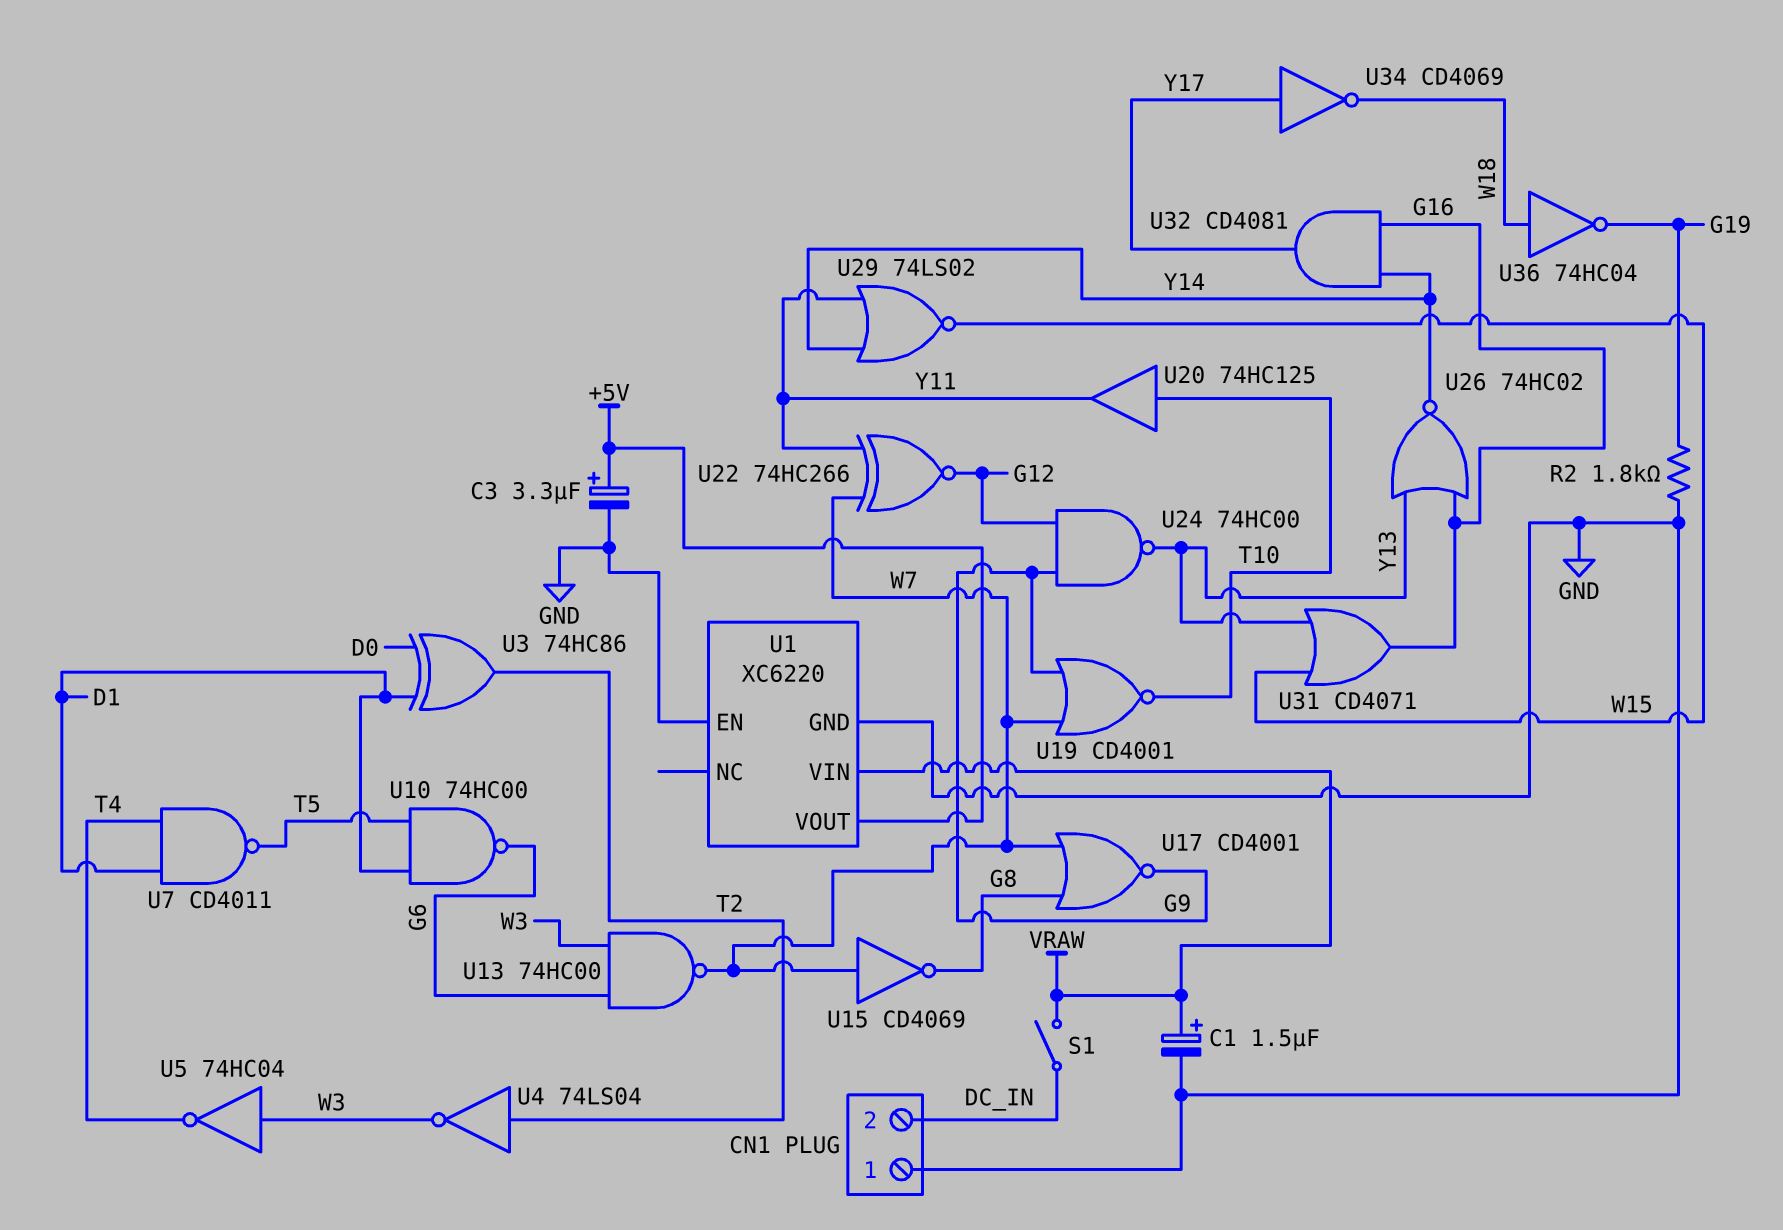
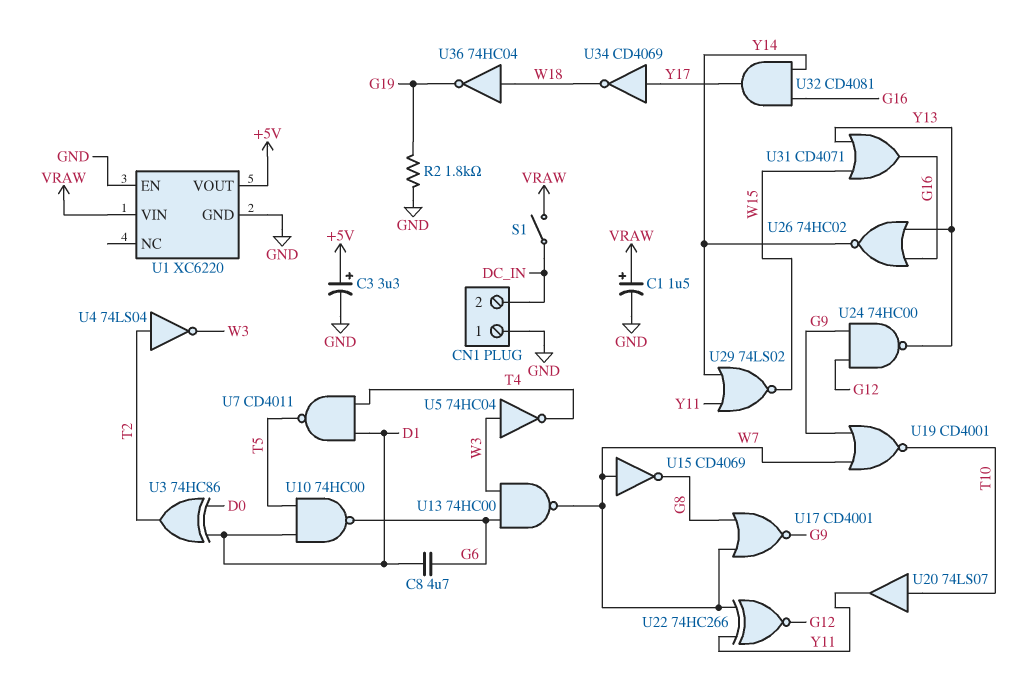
C8: none -> 4.7uF (D1, G6)
U20: buffer 74HC125 (in T10, out Y11) -> buffer 74LS07 (in T10, out Y11)

